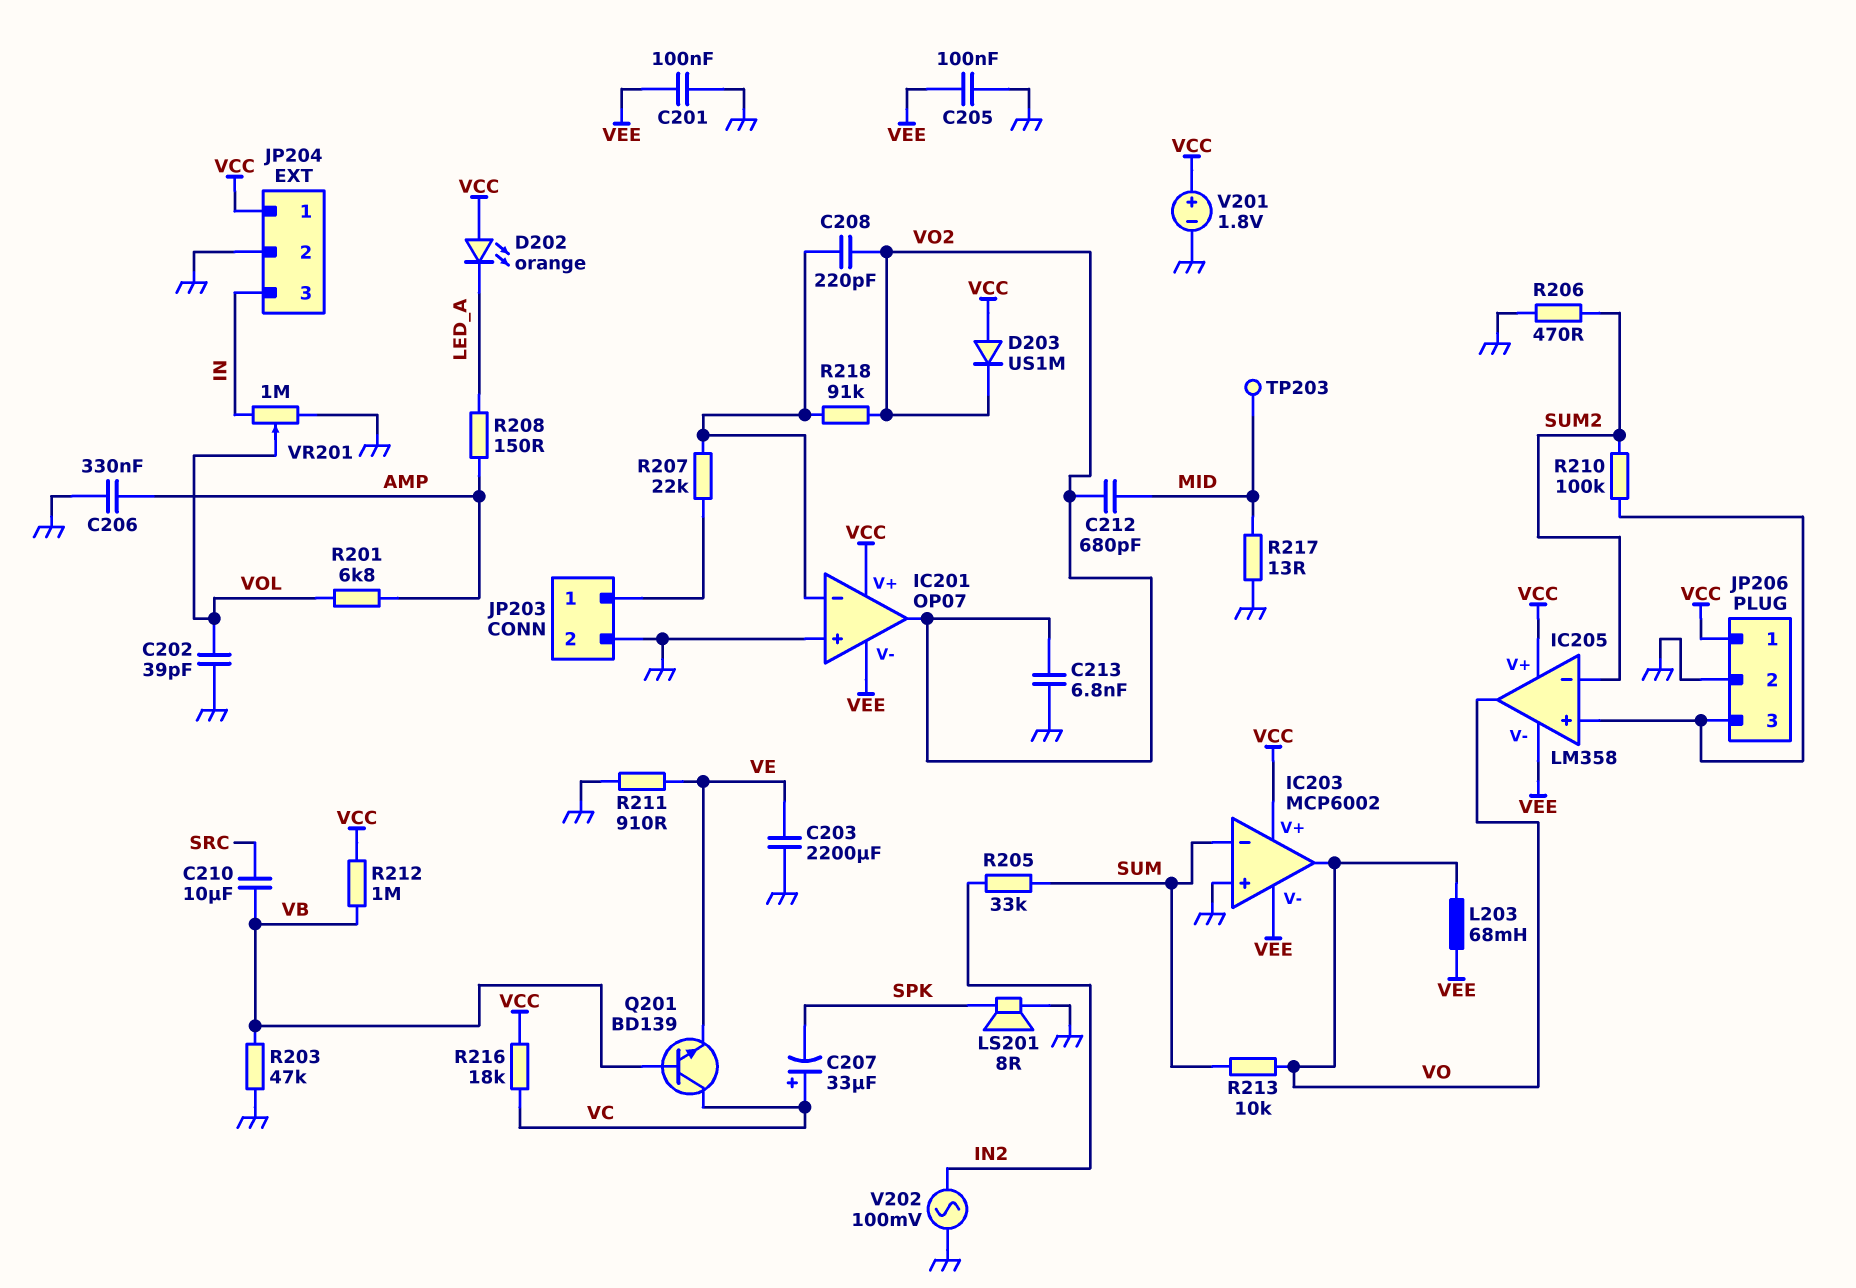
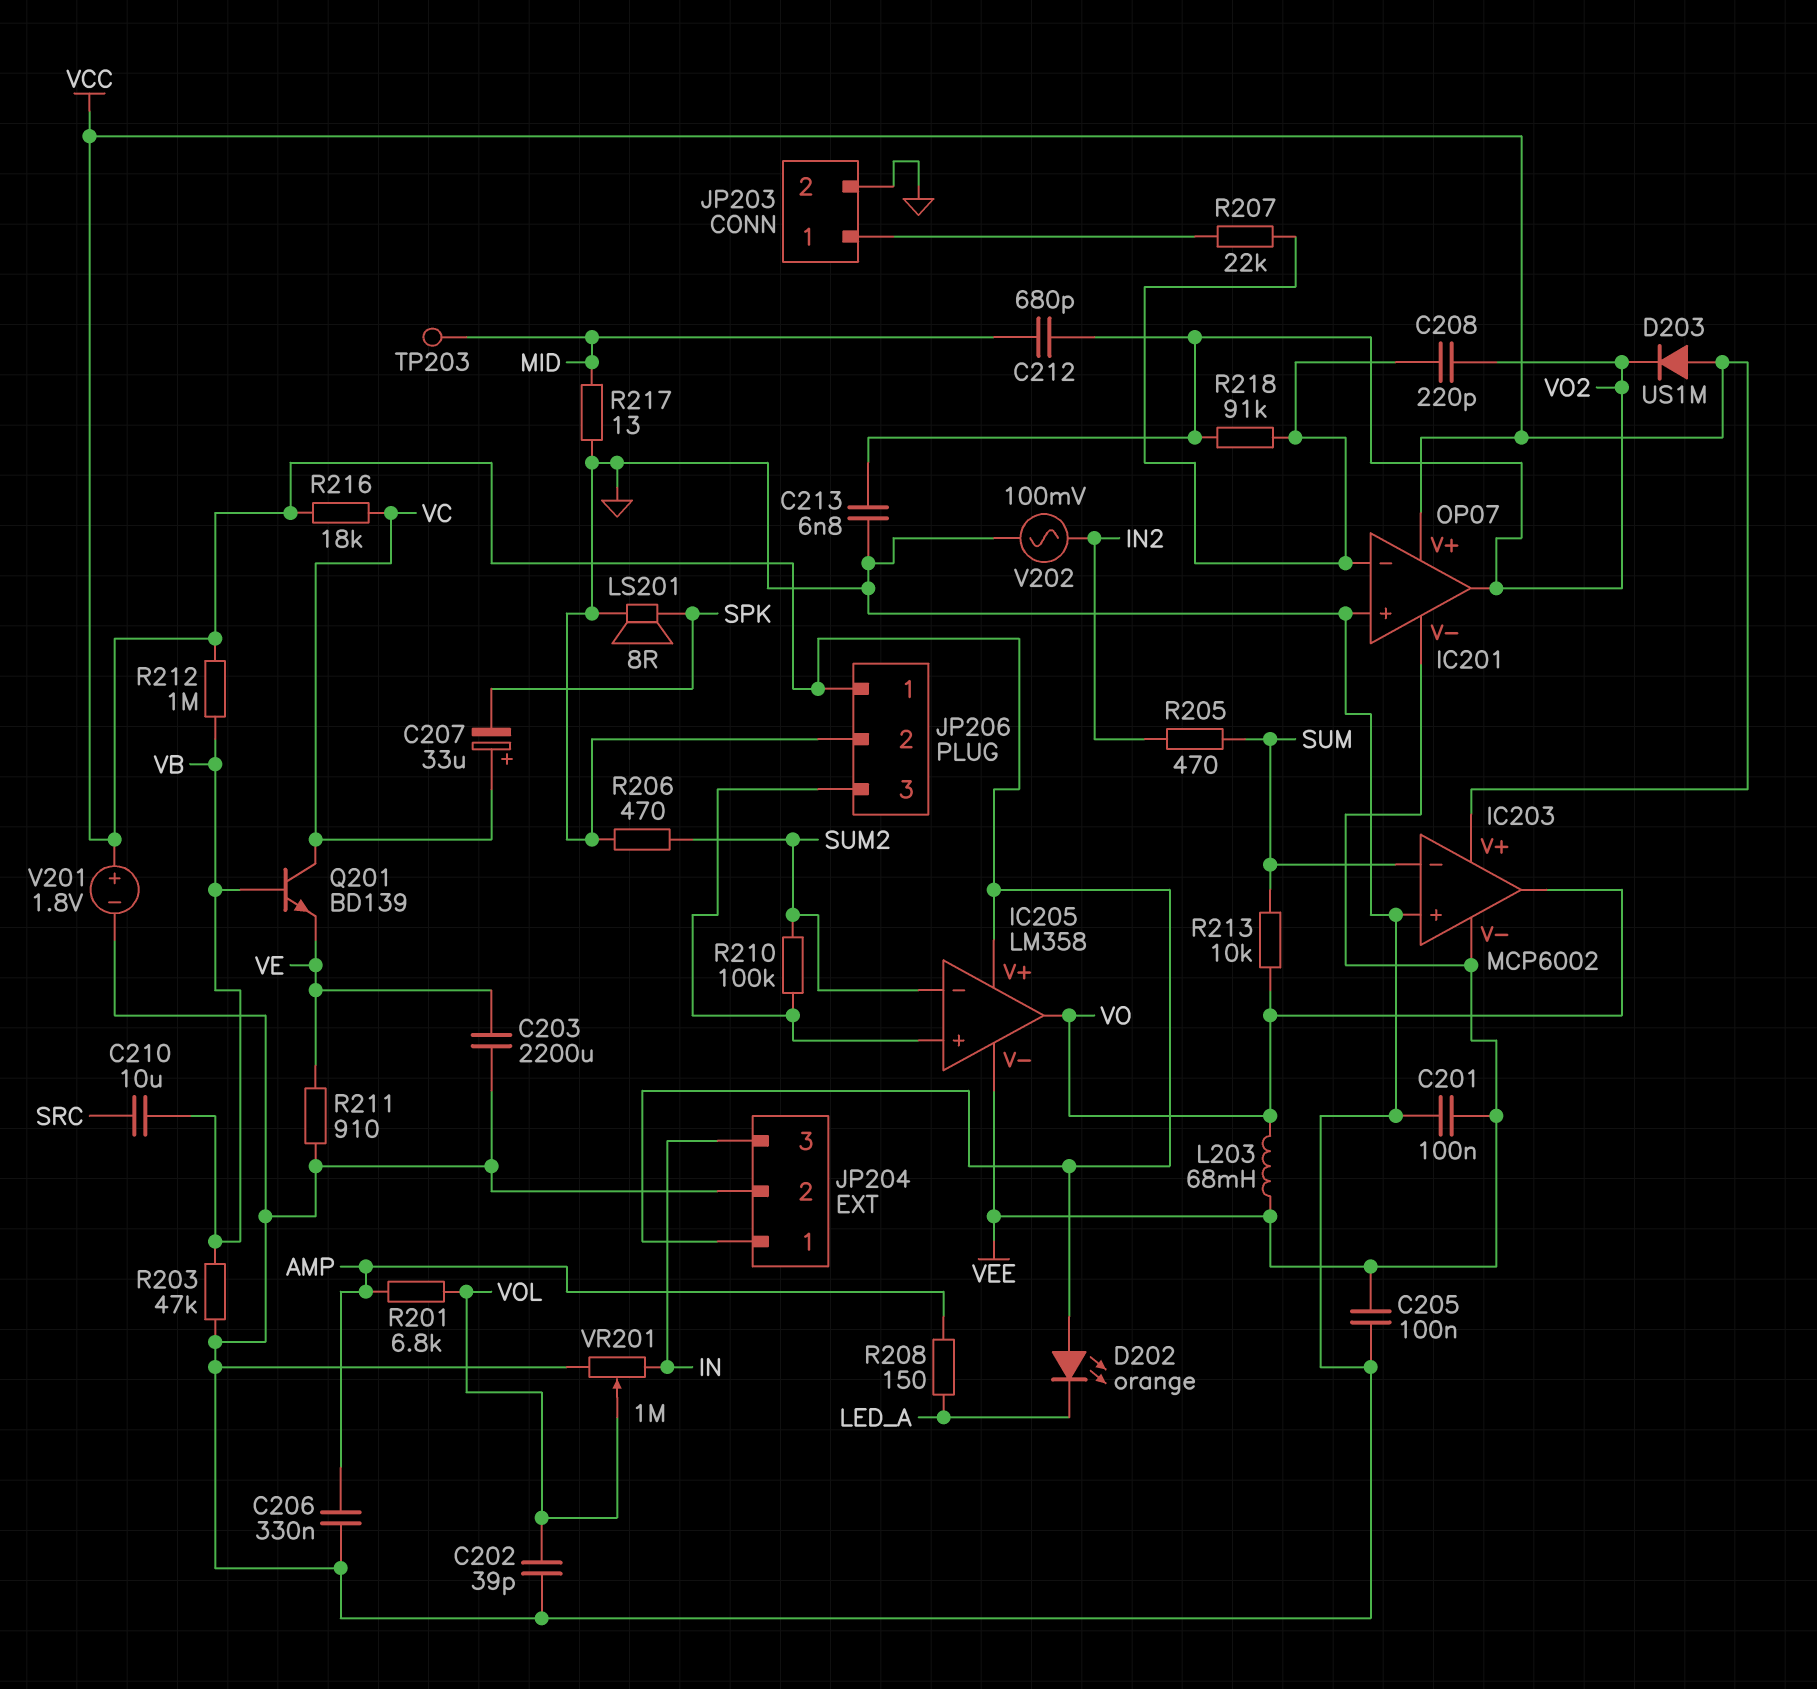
R205: 33k (IN2, SUM) -> 470 (IN2, SUM)

